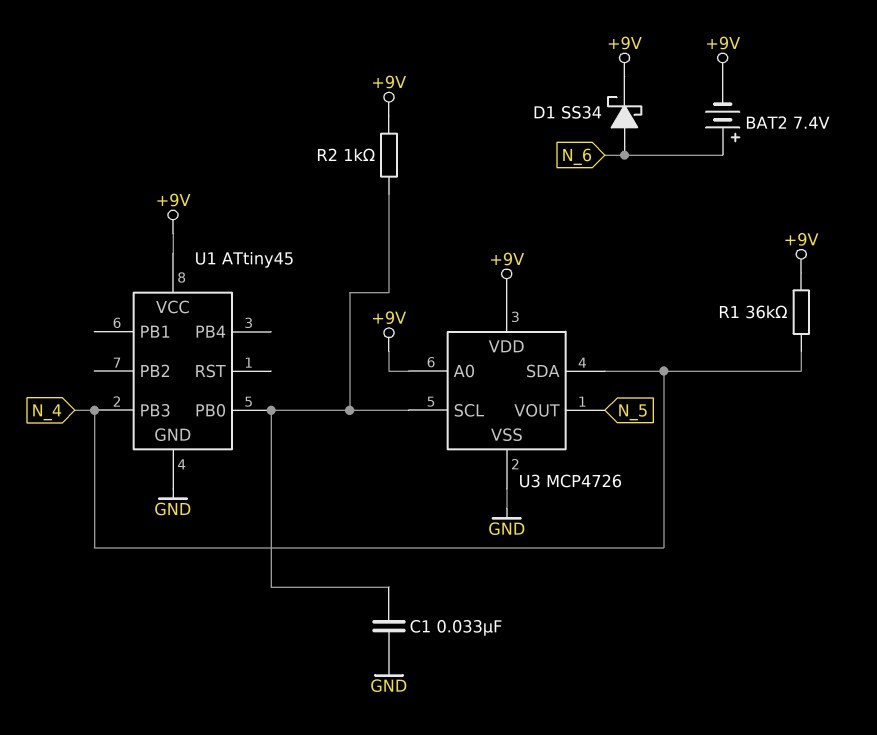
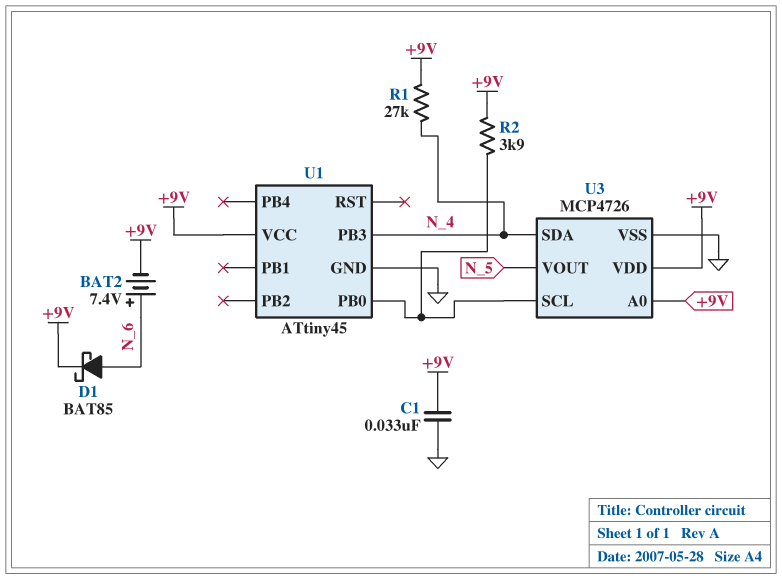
C1: 33nF (GND, U1/PB0) -> 33nF (+9V, GND)
D1: schottky SS34 (A N_6, K +9V) -> schottky BAT85 (A N_6, K +9V)
R1: 36k (+9V, N_4) -> 27k (+9V, N_4)
R2: 1k (+9V, U1/PB0) -> 3.9k (+9V, U1/PB0)

